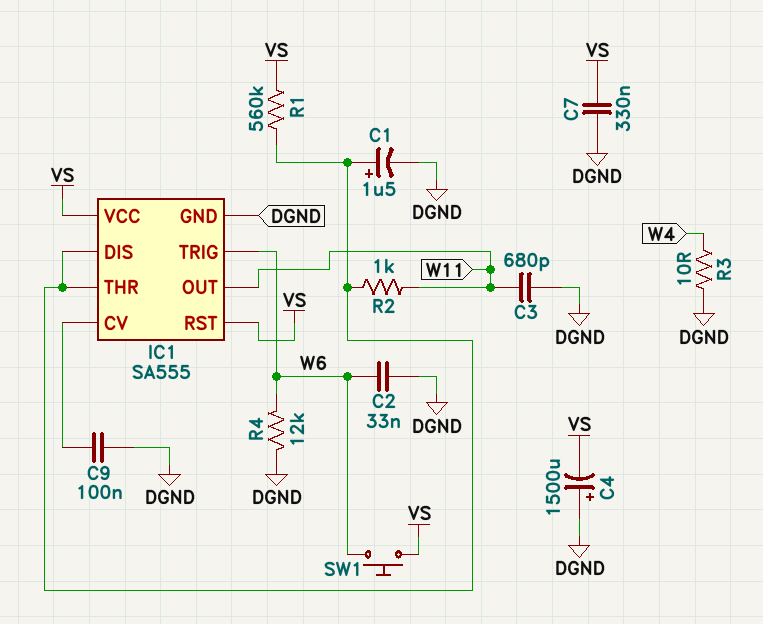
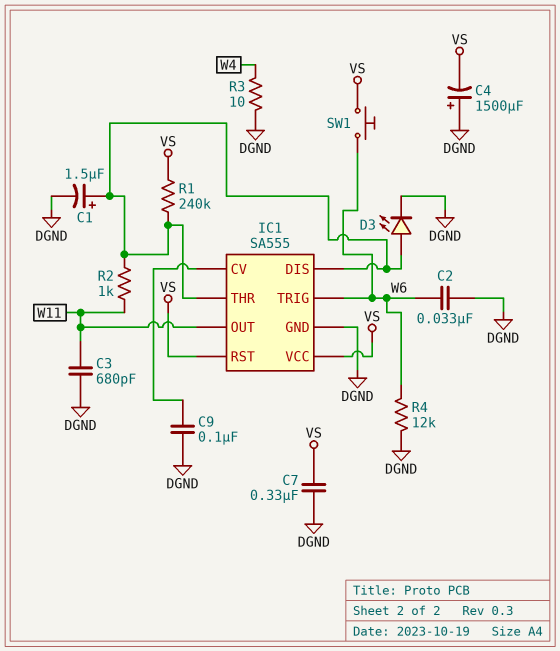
D3: none -> LED (A IC1/DIS, K DGND)
R1: 560k (IC1/DIS, VS) -> 240k (IC1/DIS, VS)

